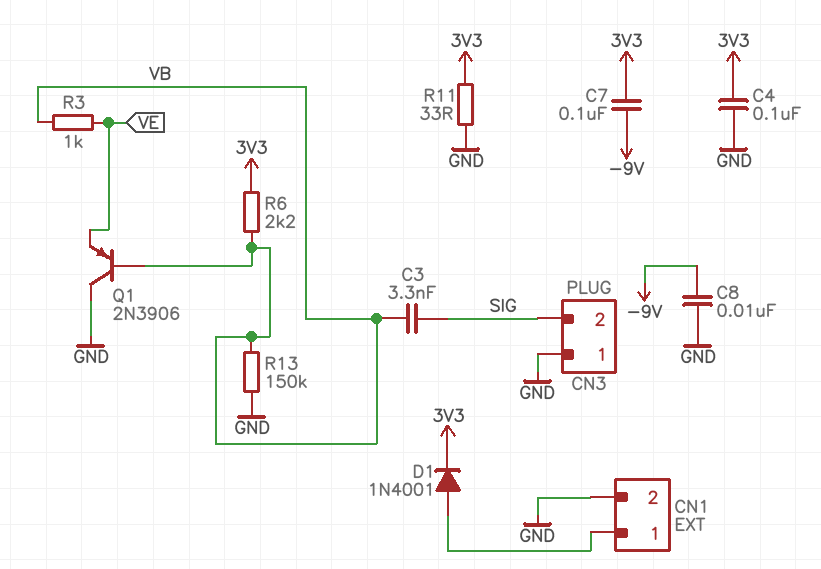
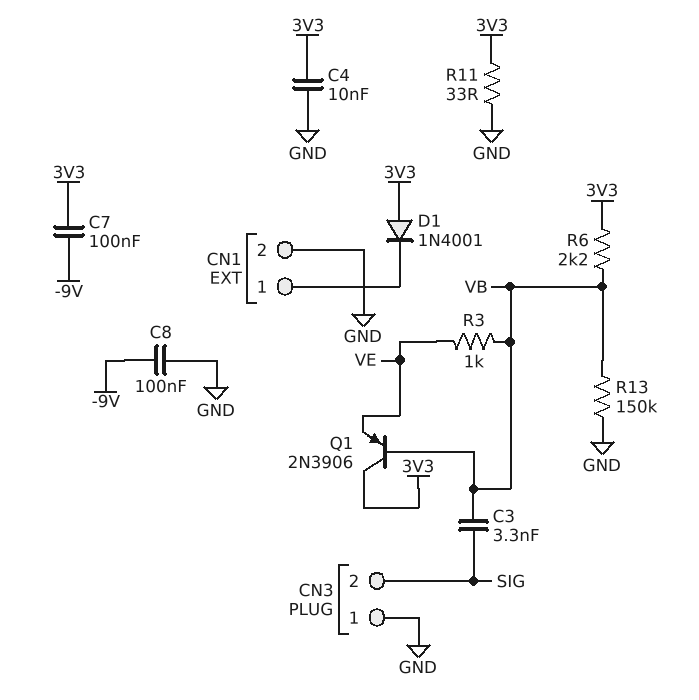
C4: 100nF (3V3, GND) -> 10nF (3V3, GND)
C8: 10nF (-9V, GND) -> 100nF (-9V, GND)
D1: diode 1N4001 (A CN1/1, K 3V3) -> diode 1N4001 (A 3V3, K CN1/1)
Q1: PNP 2N3906 (B VB, C GND, E VE) -> PNP 2N3906 (B VB, C 3V3, E VE)

